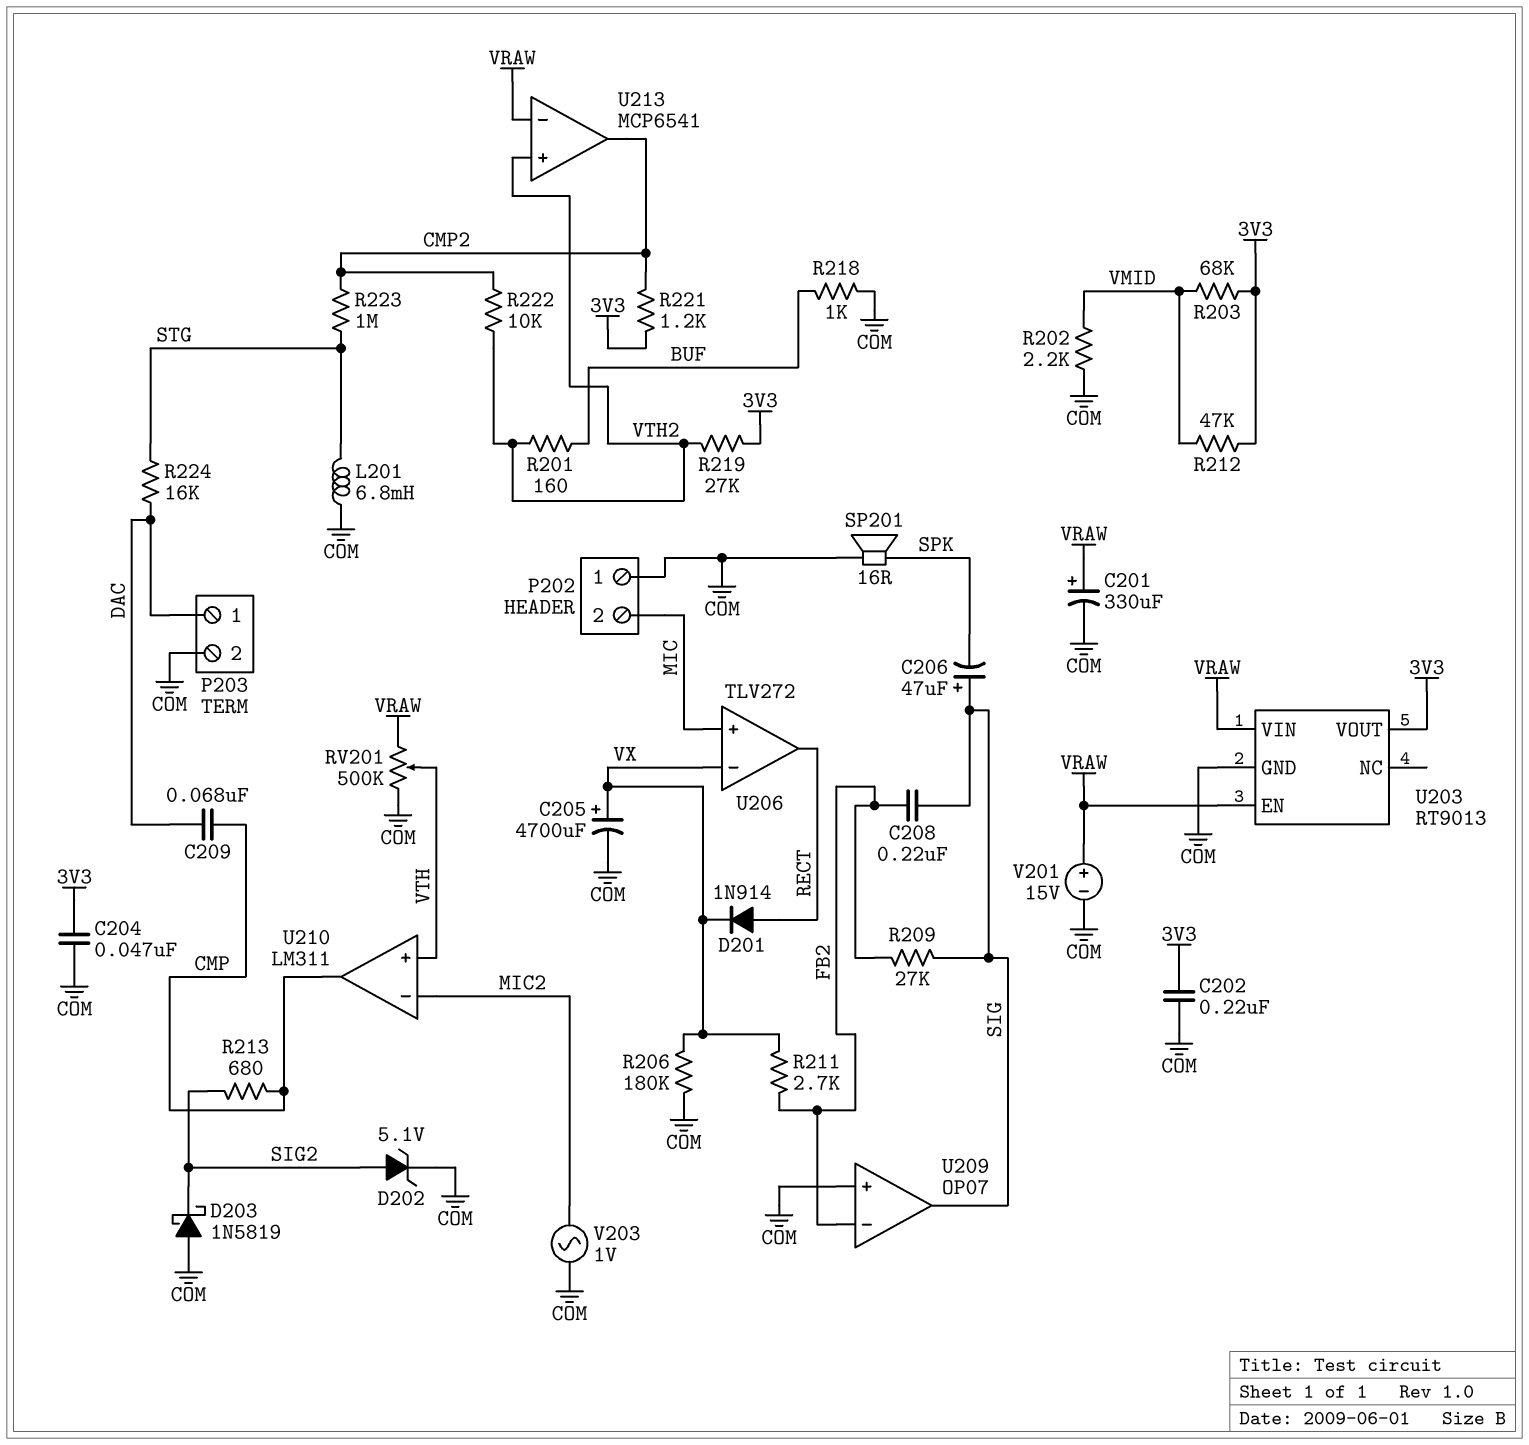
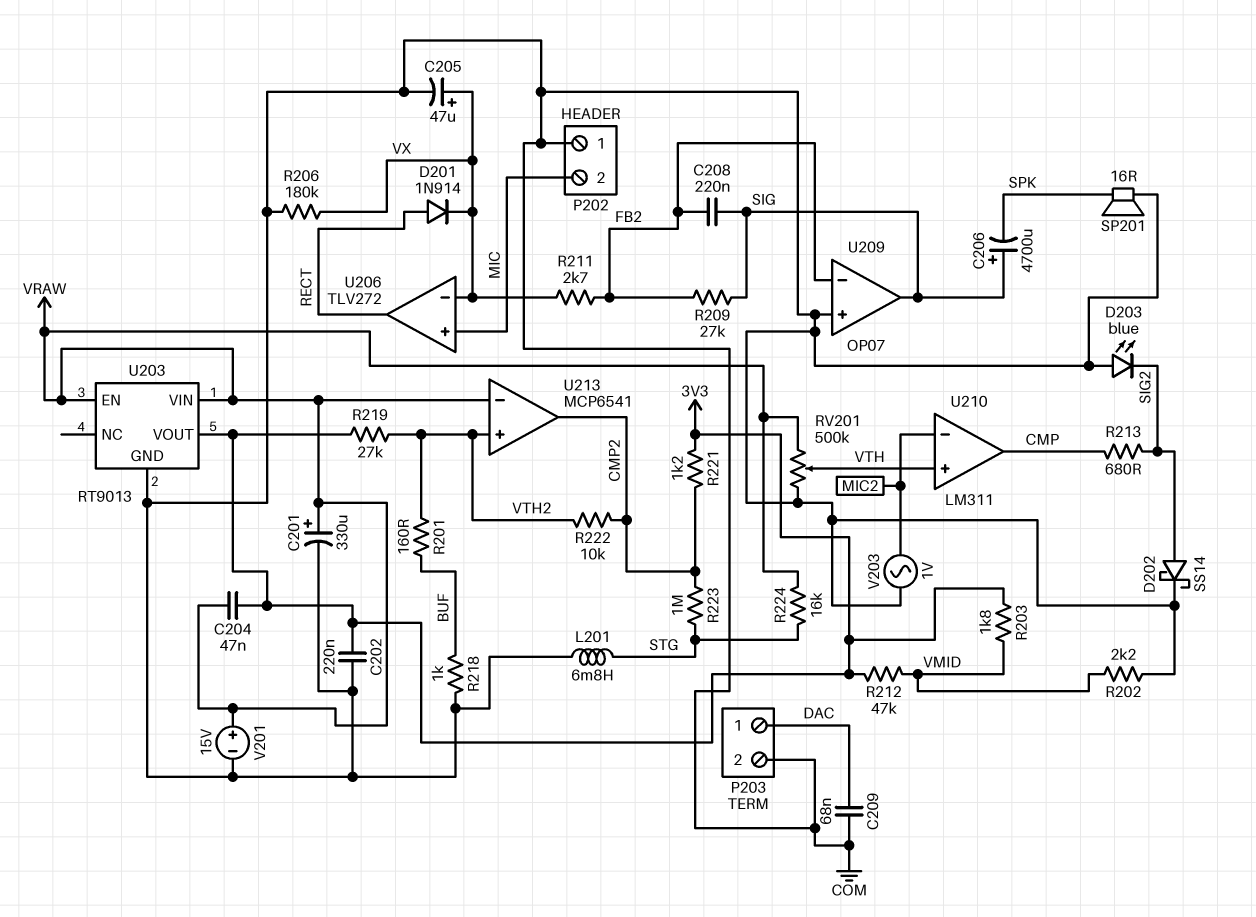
C204: 47nF (3V3, COM) -> 47nF (3V3, VRAW)
C205: 4700uF (plus VX, minus COM) -> 47uF (plus VX, minus COM)
C206: 47uF (plus SIG, minus SPK) -> 4700uF (plus SIG, minus SPK)
C209: 68nF (CMP, DAC) -> 68nF (COM, DAC)
D202: zener 5.1V (A SIG2, K COM) -> schottky SS14 (A SIG2, K COM)
D203: schottky 1N5819 (A COM, K SIG2) -> LED blue (A COM, K SIG2)
R203: 68k (3V3, VMID) -> 1.8k (3V3, VMID)
R224: 16k (DAC, STG) -> 16k (STG, VRAW)

